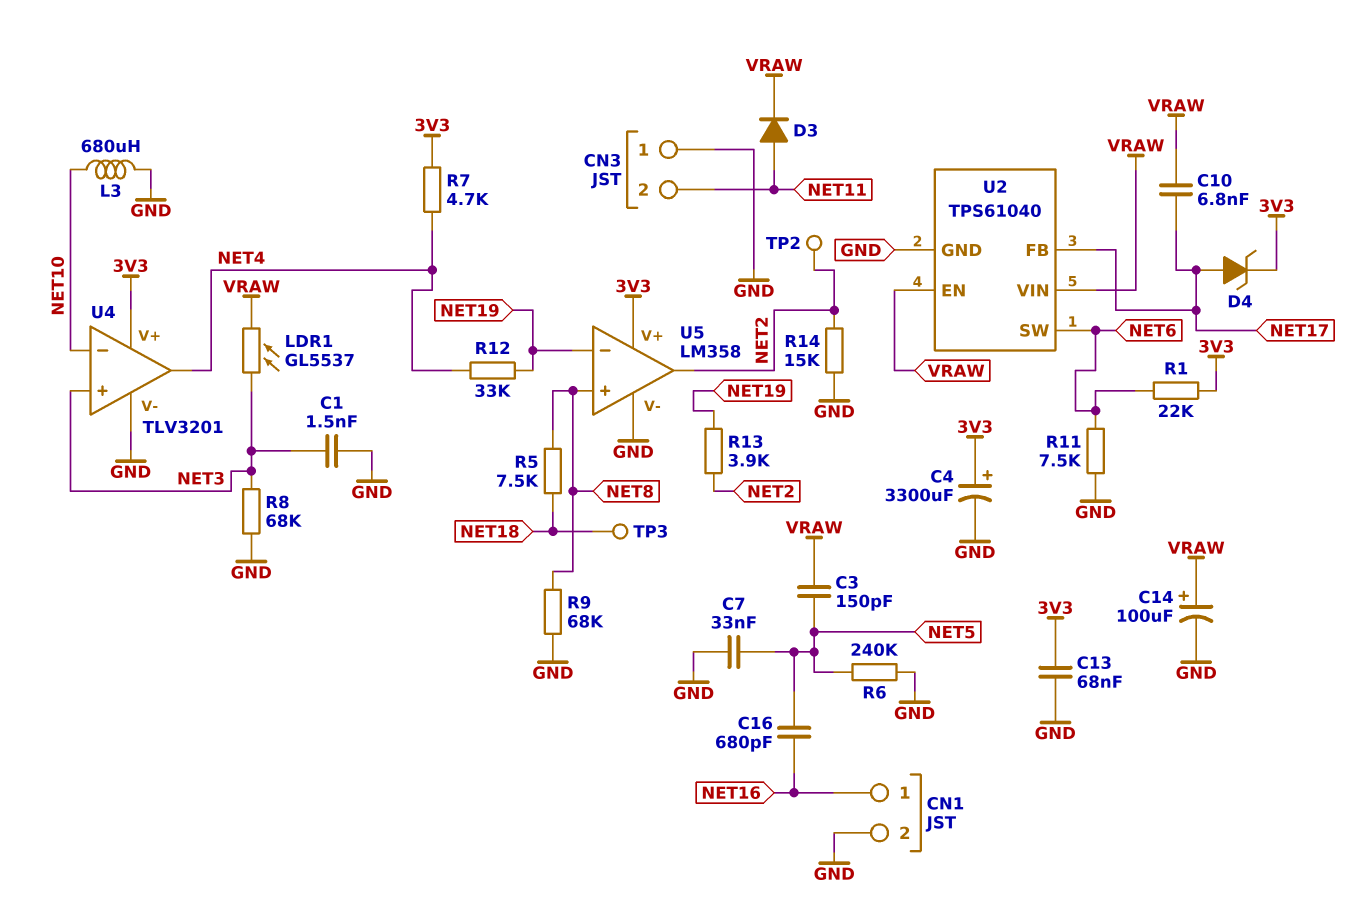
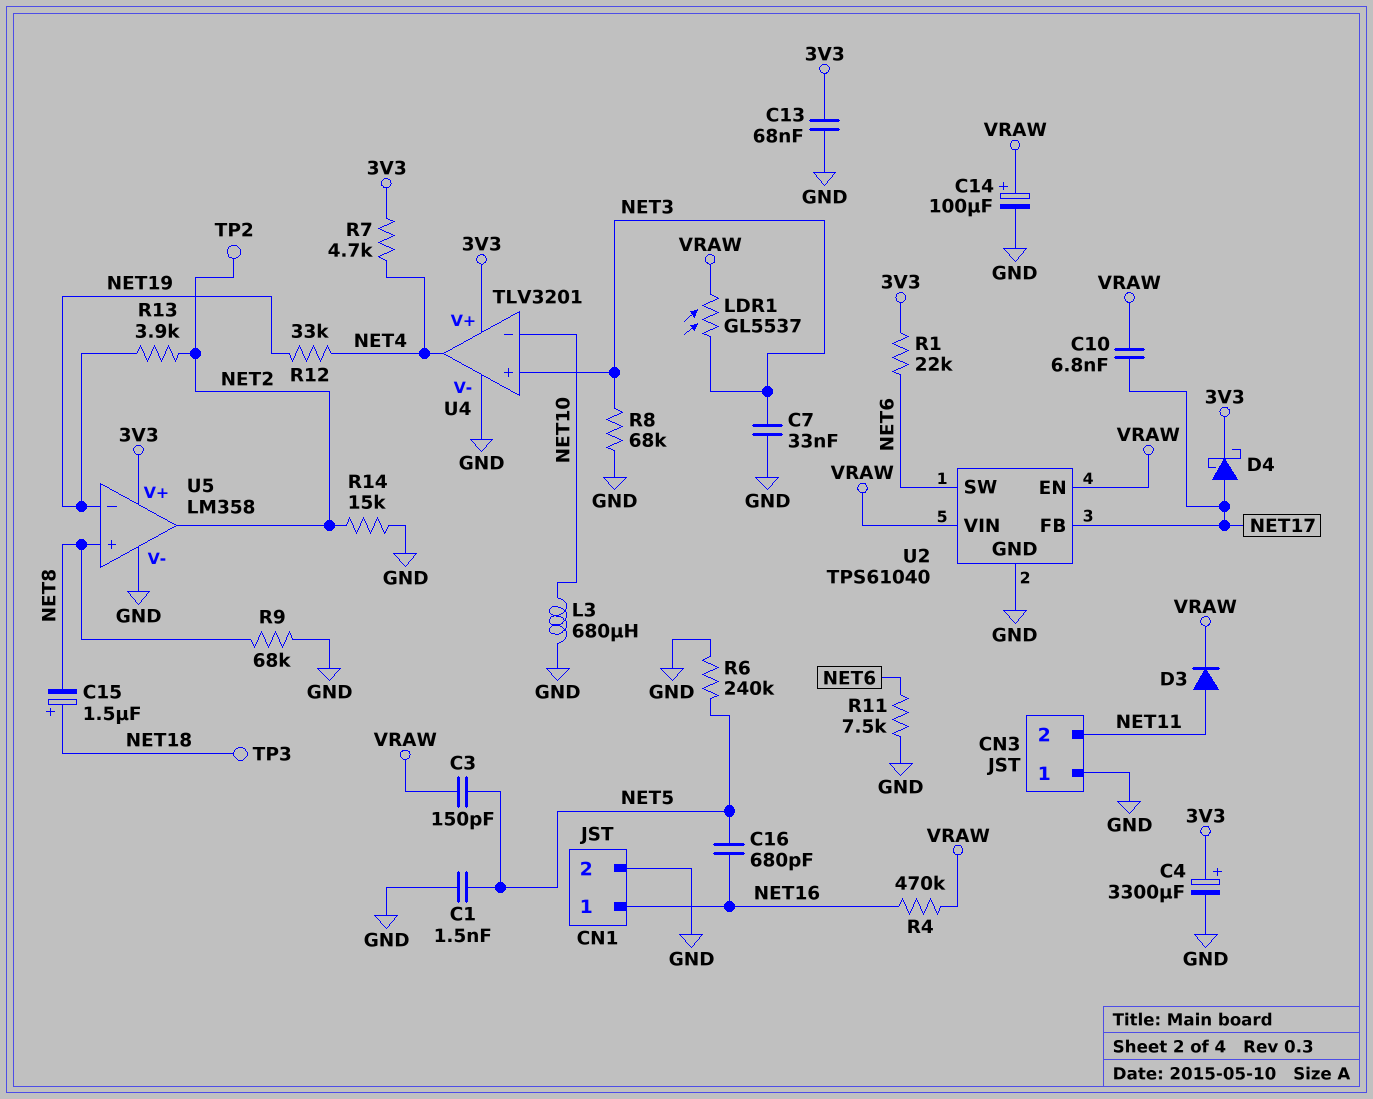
C1: 1.5nF (GND, NET3) -> 1.5nF (GND, NET5)
C7: 33nF (GND, NET5) -> 33nF (GND, NET3)
C15: none -> 1.5uF (plus NET18, minus NET8)
D4: zener (A NET17, K 3V3) -> schottky (A NET17, K 3V3)
R4: none -> 470k (NET16, VRAW)
R5: 7.5k (NET8, NET18) -> none

